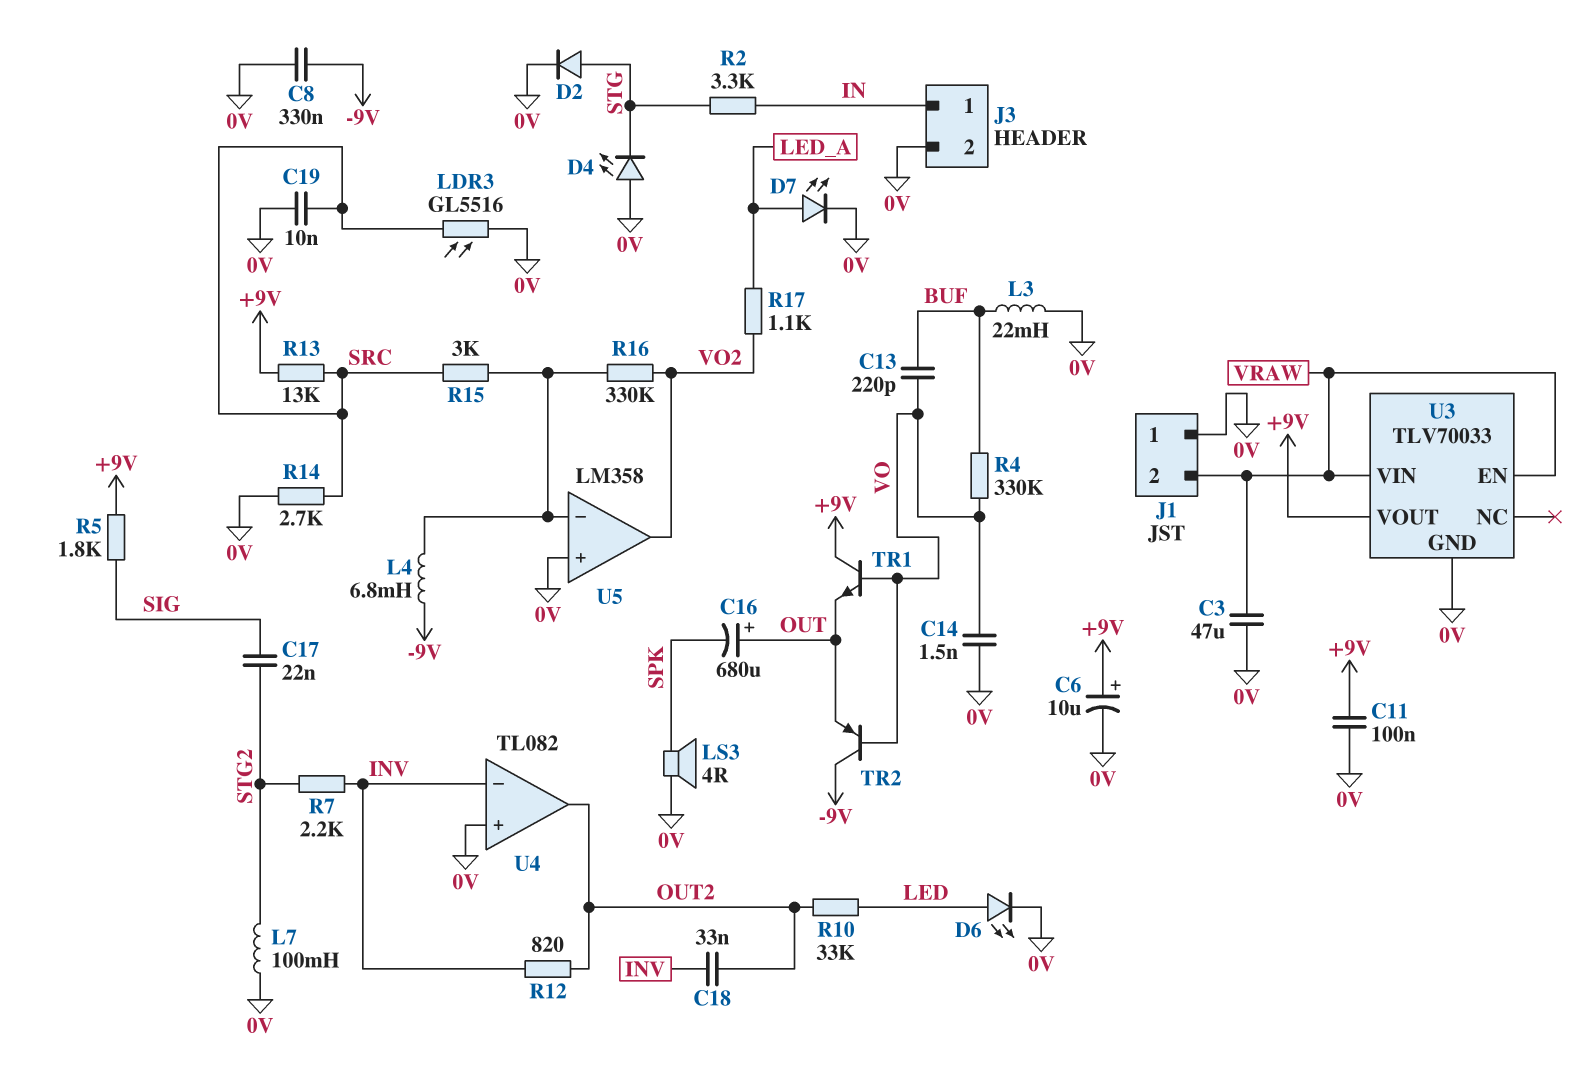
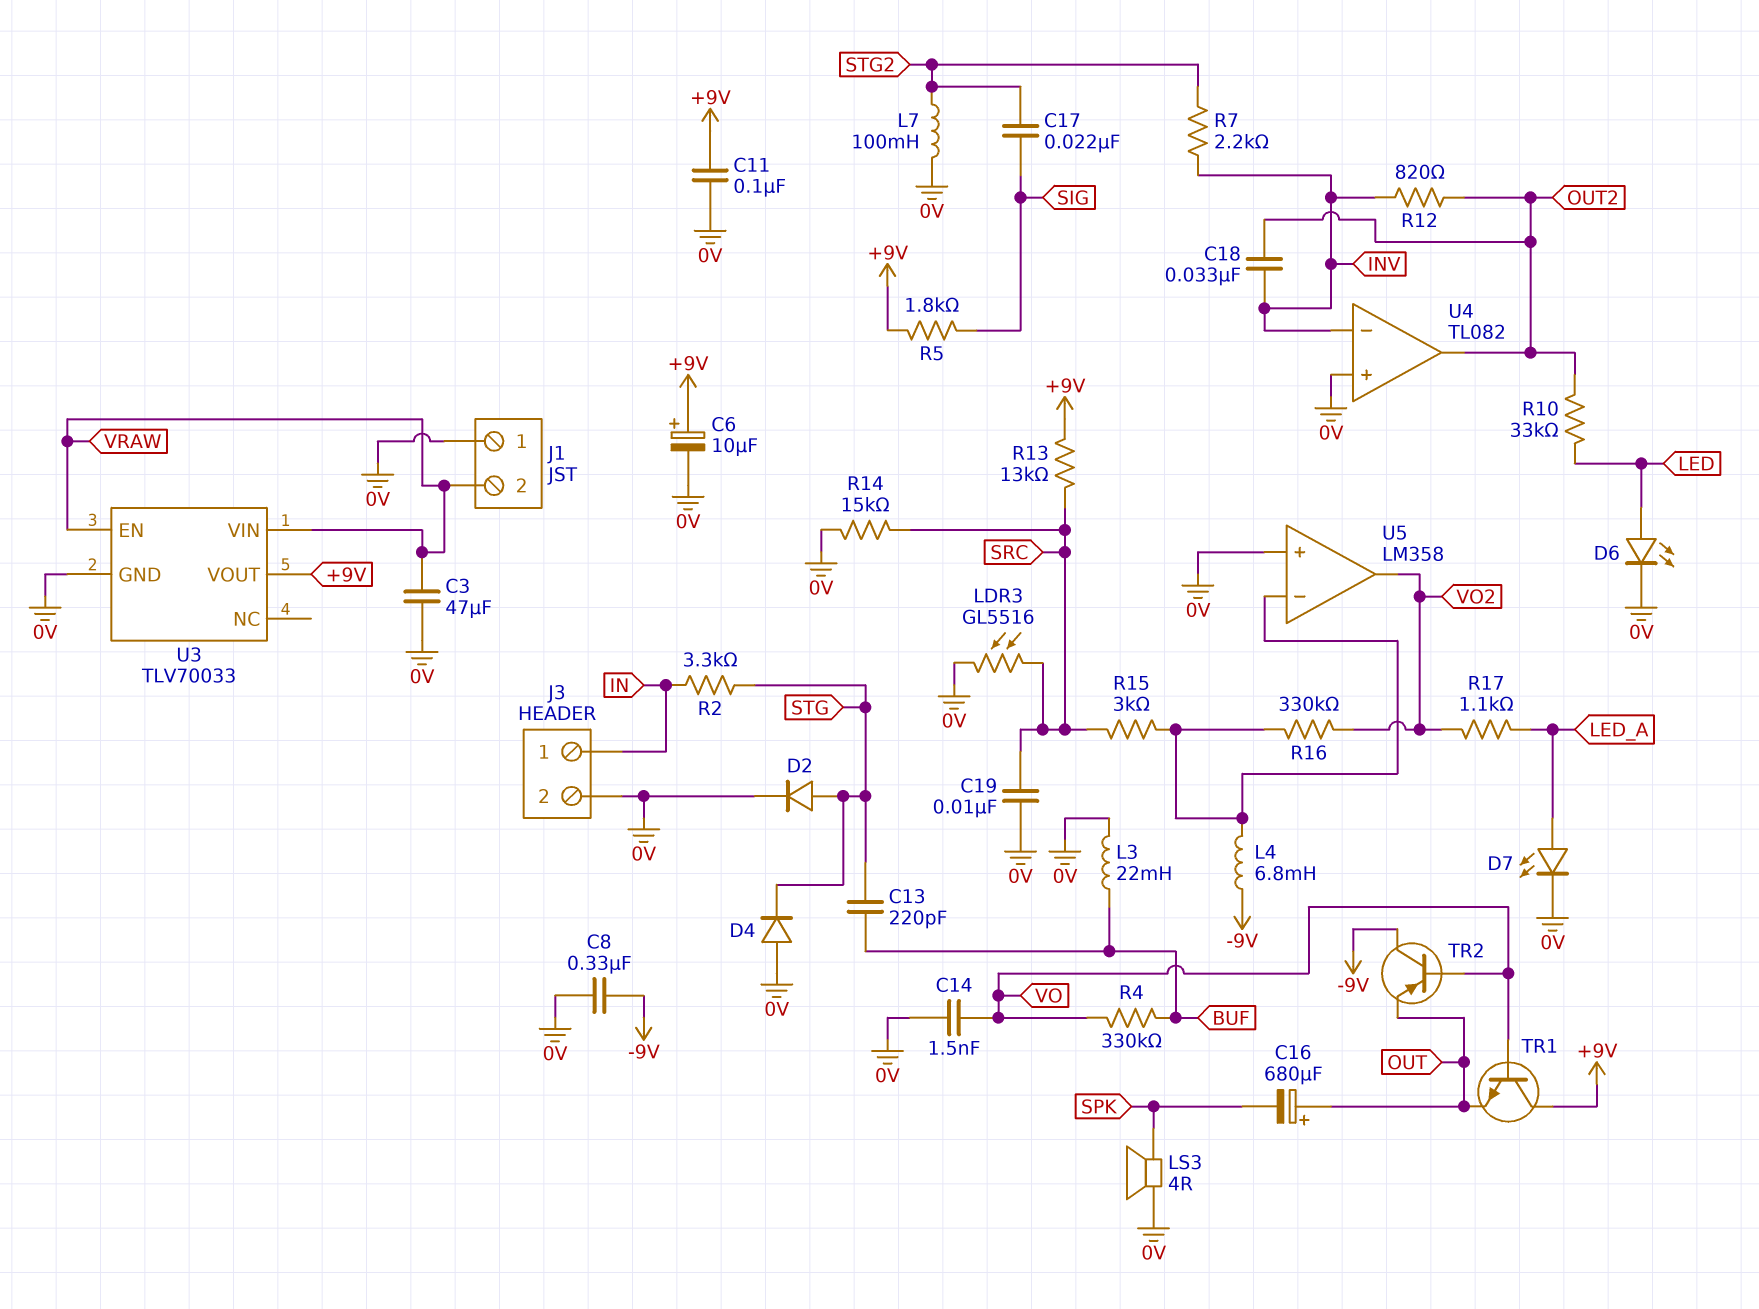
C13: 220pF (BUF, VO) -> 220pF (BUF, STG)
D4: LED (A 0V, K STG) -> diode (A 0V, K STG)
R14: 2.7k (0V, SRC) -> 15k (0V, SRC)

